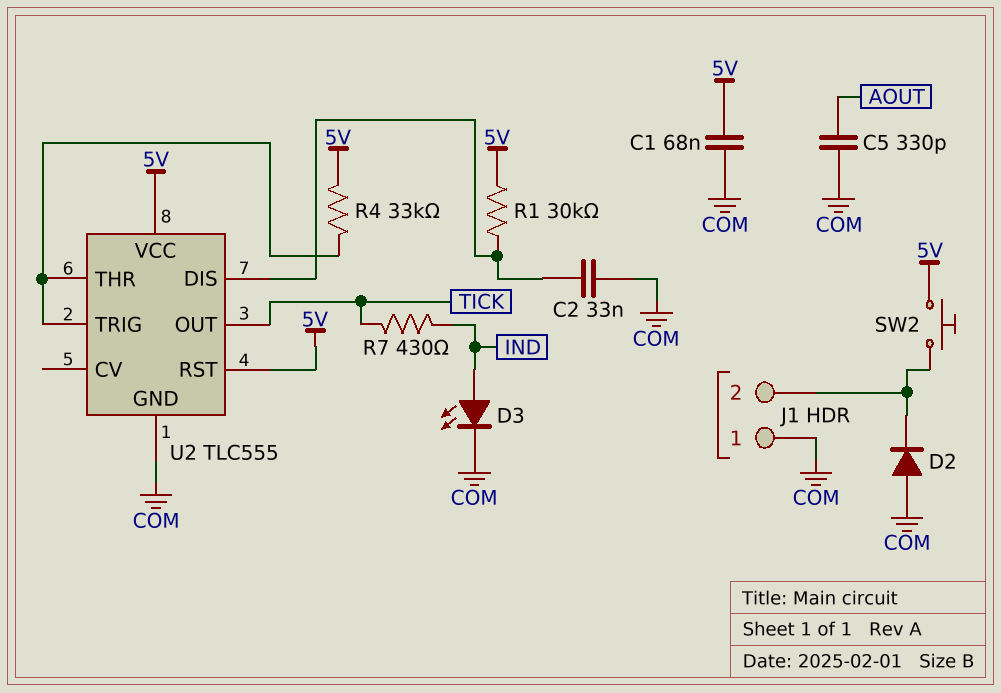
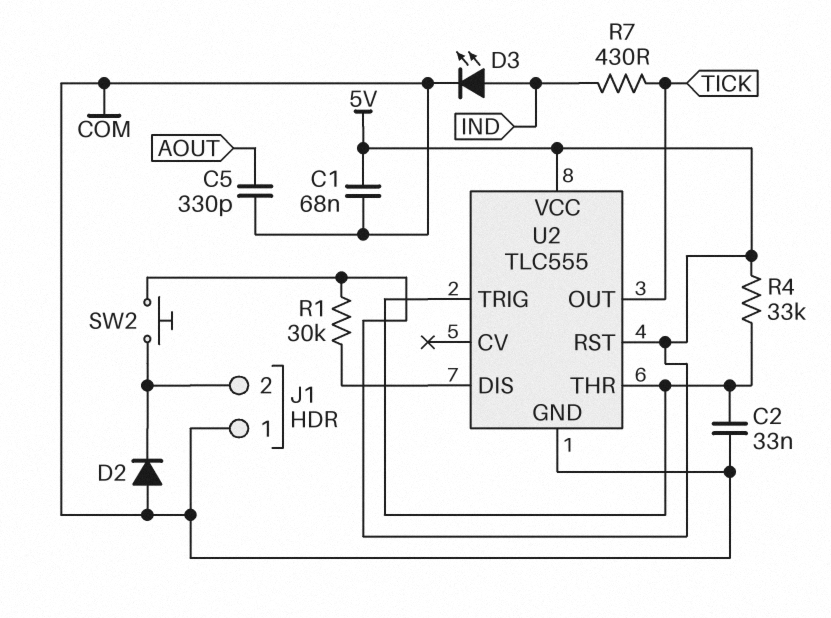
C2: 33nF (COM, U2/DIS) -> 33nF (COM, U2/THR)

